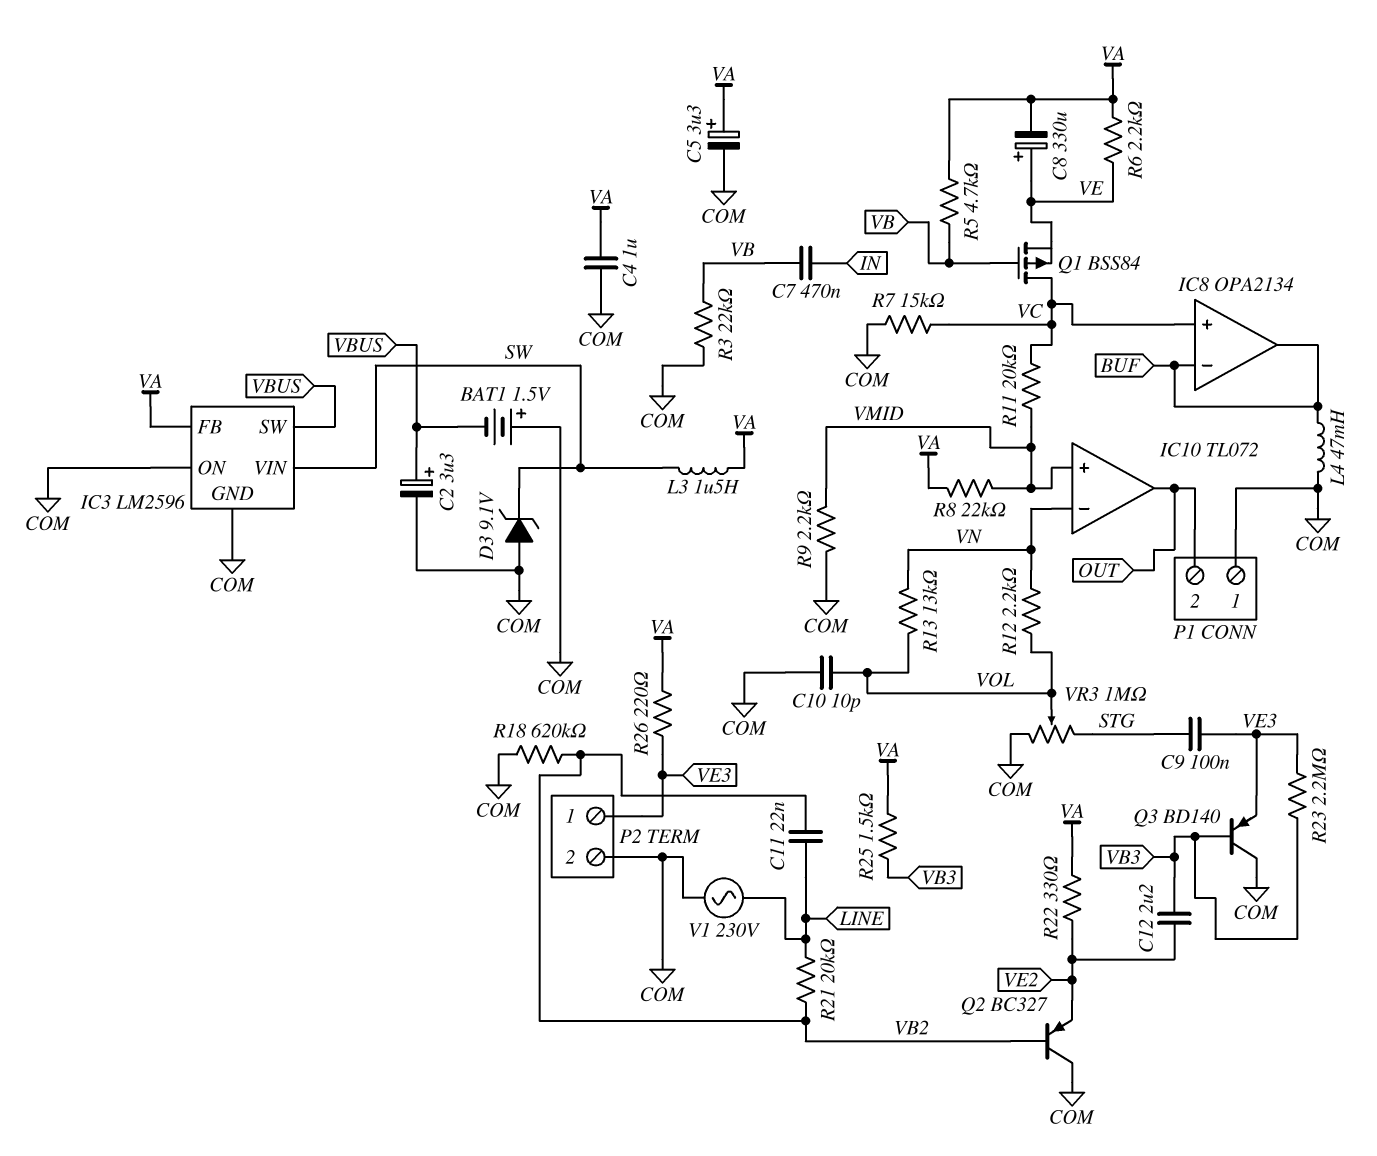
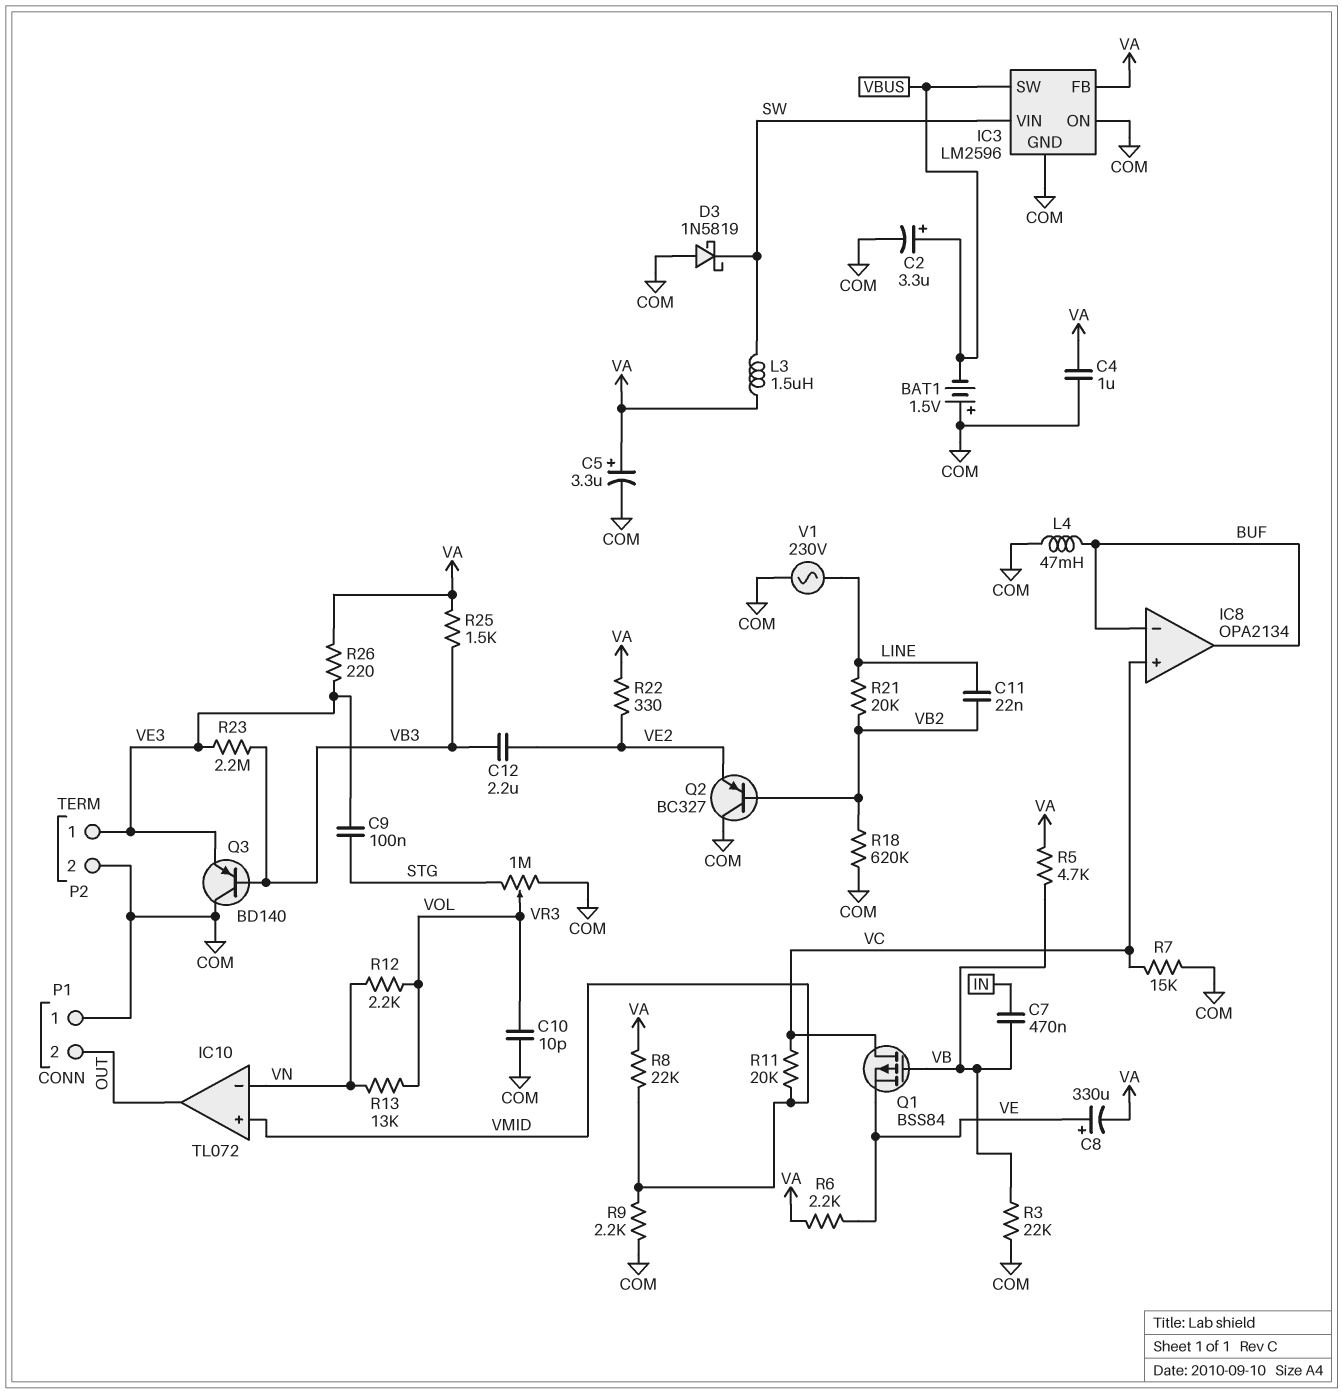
D3: zener 9.1V (A COM, K SW) -> schottky 1N5819 (A COM, K SW)

